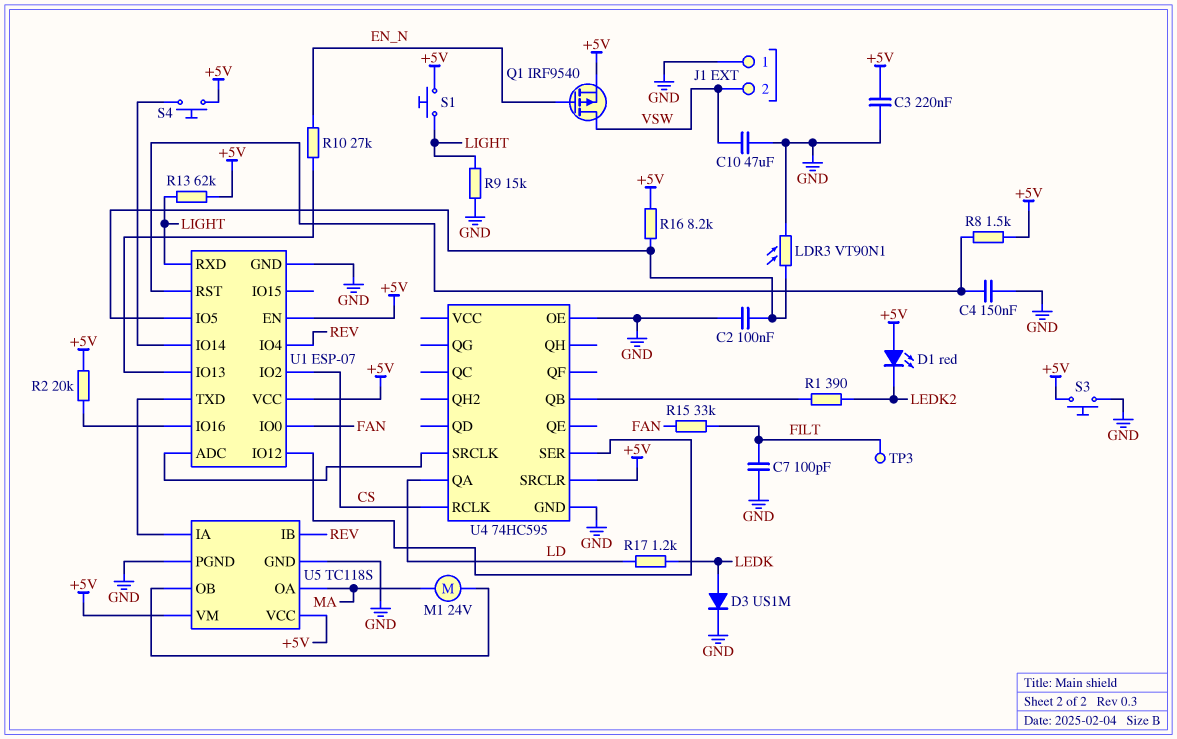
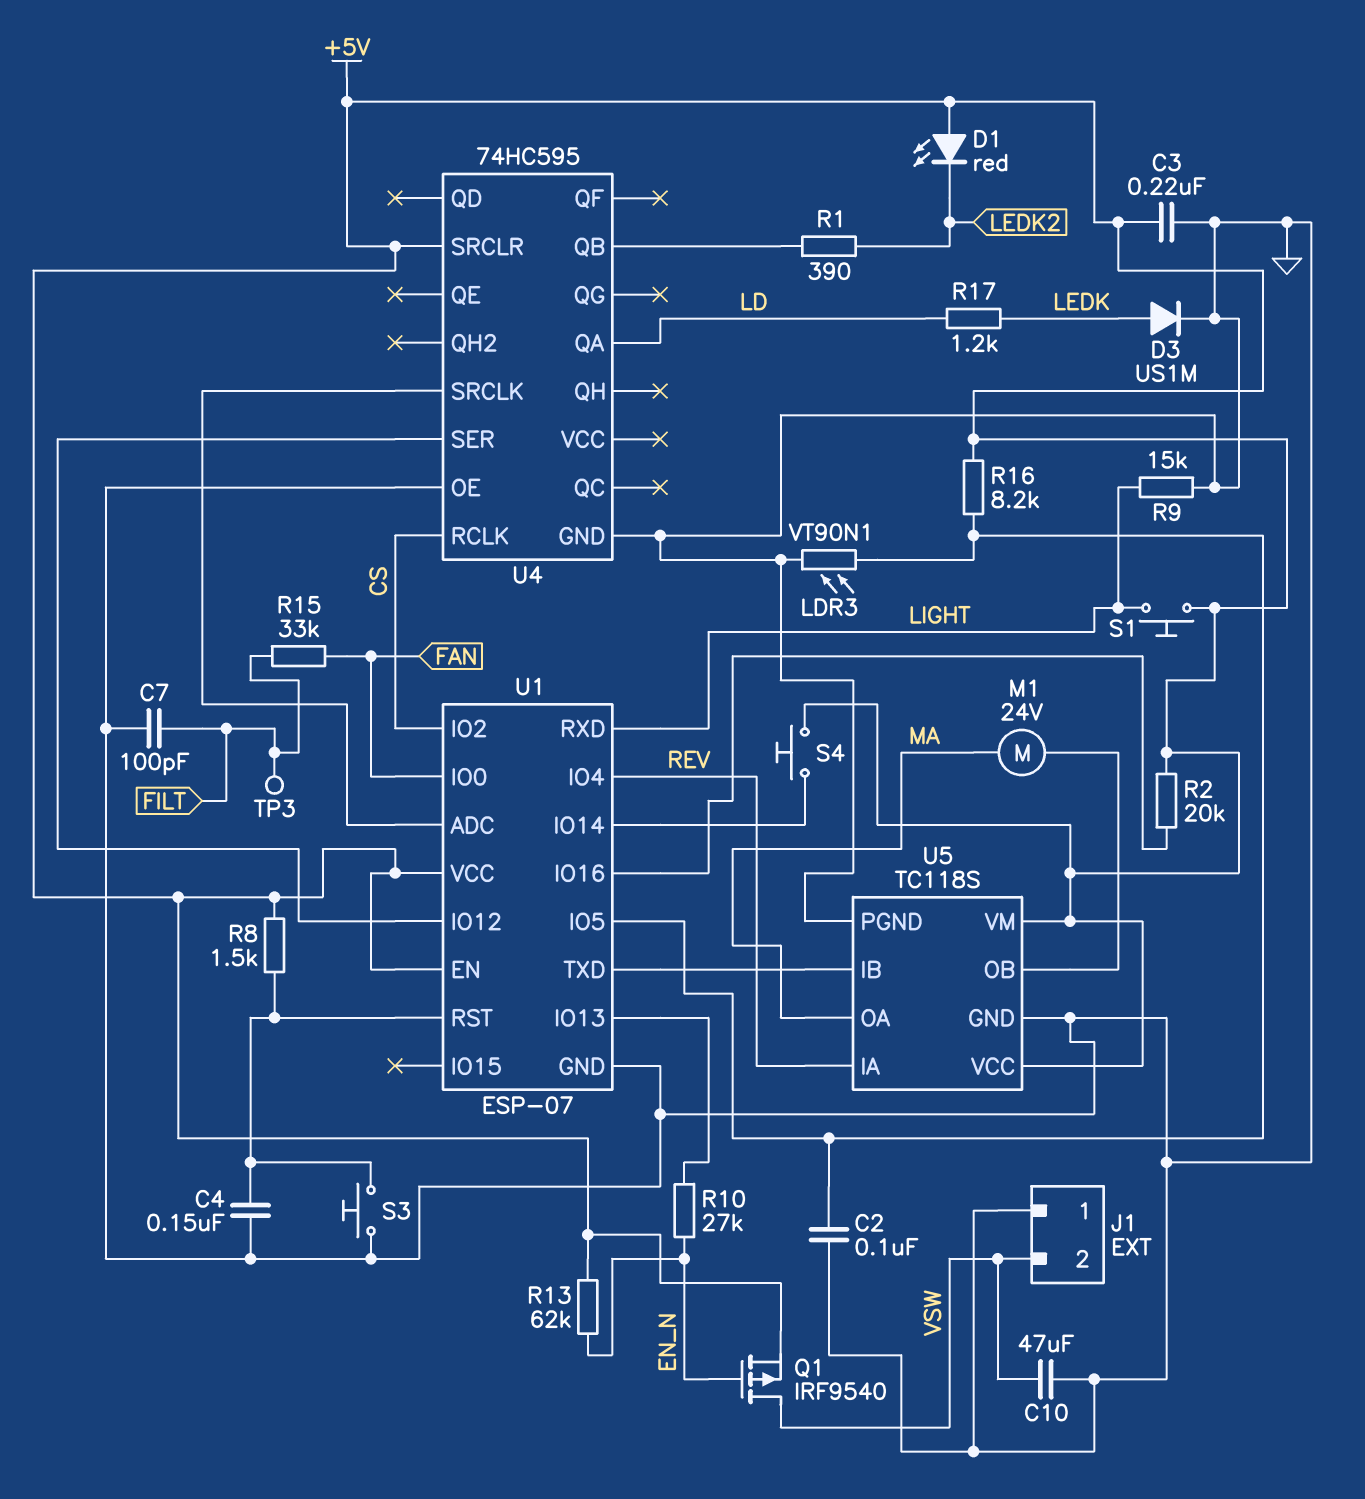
R13: 62k (+5V, LIGHT) -> 62k (+5V, EN_N)
S3: button (+5V, GND) -> button (GND, U1/RST)
U5 pin IA: U1/TXD -> REV
U5 pin IB: REV -> U1/TXD

